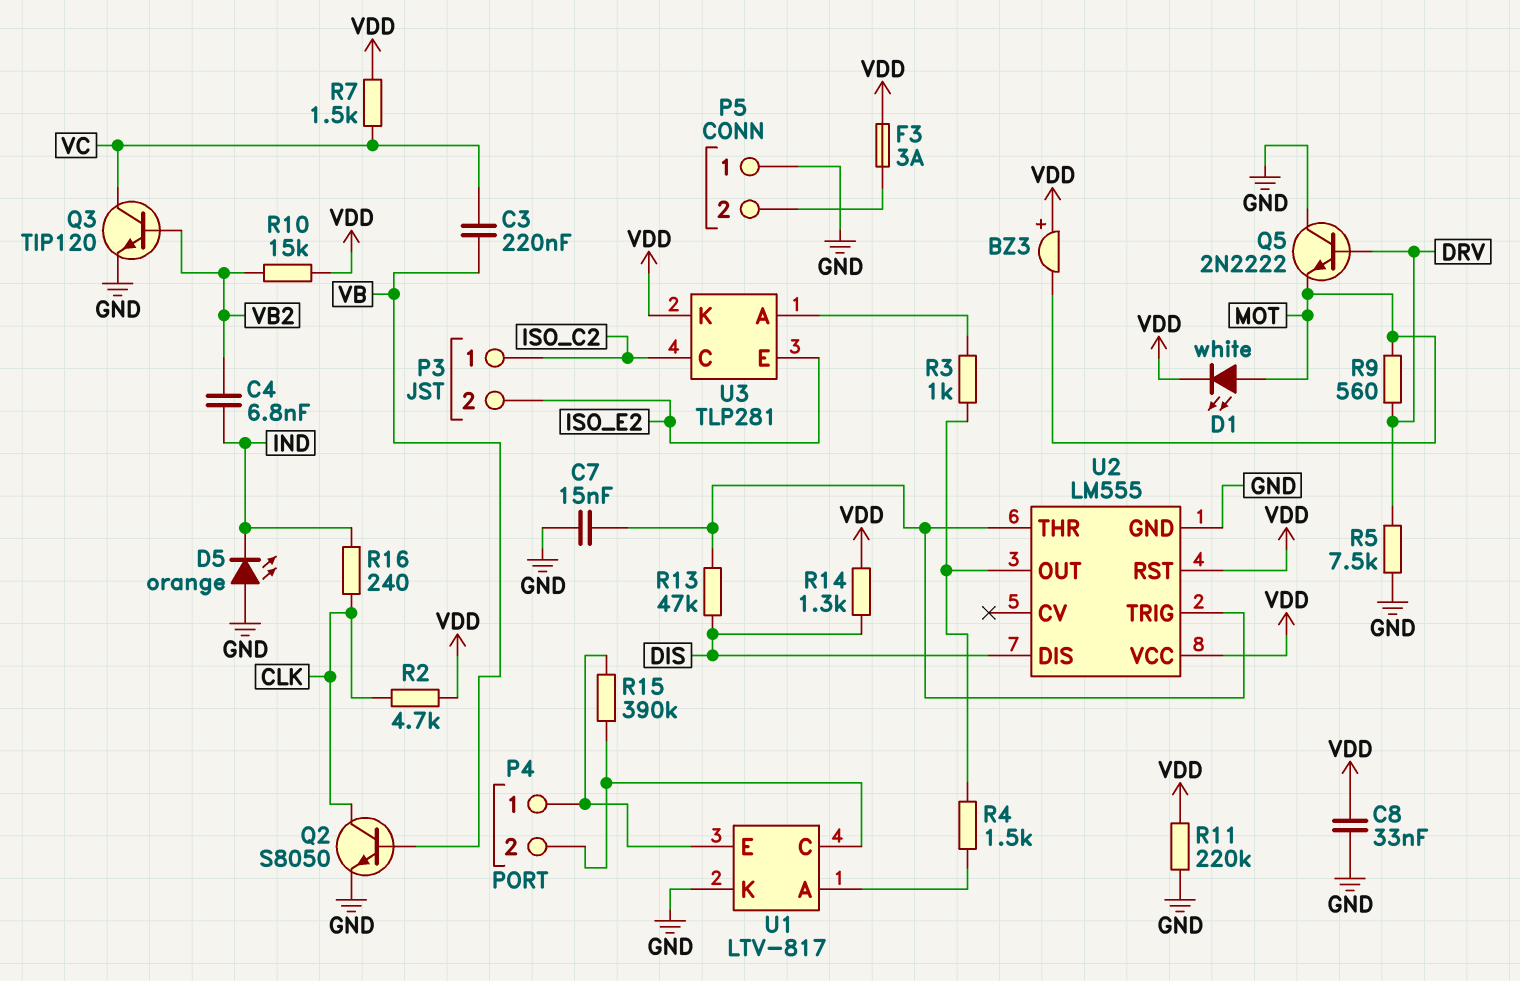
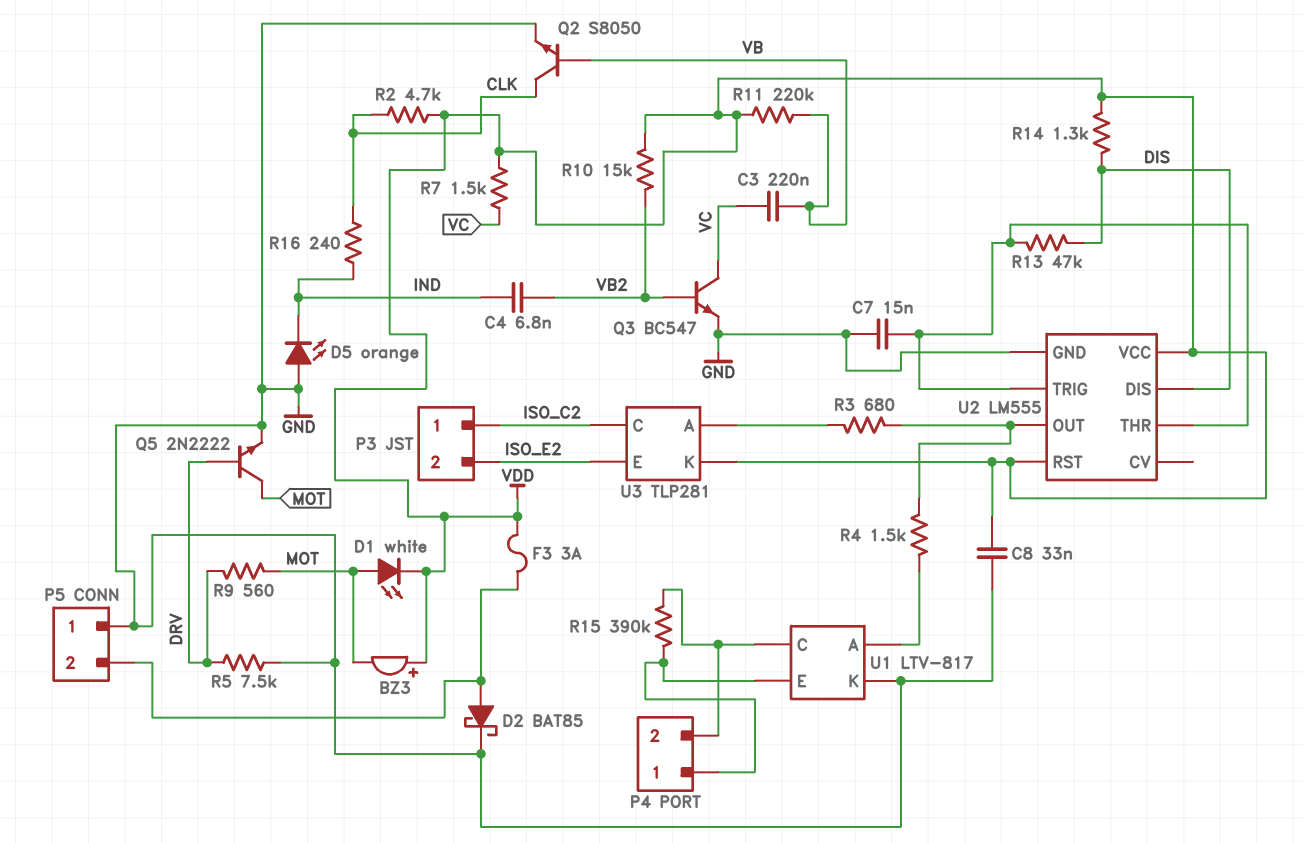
D2: none -> schottky BAT85 (A P5/2, K GND)
Q3: NPN TIP120 (B VB2, C VC, E GND) -> NPN BC547 (B VB2, C VC, E GND)
Q5: NPN 2N2222 (B DRV, C GND, E MOT) -> NPN 2N2222 (B DRV, C MOT, E GND)
R3: 1k (U2/OUT, U3/A) -> 680 (U2/OUT, U3/A)
R11: 220k (GND, VDD) -> 220k (VB, VDD)

